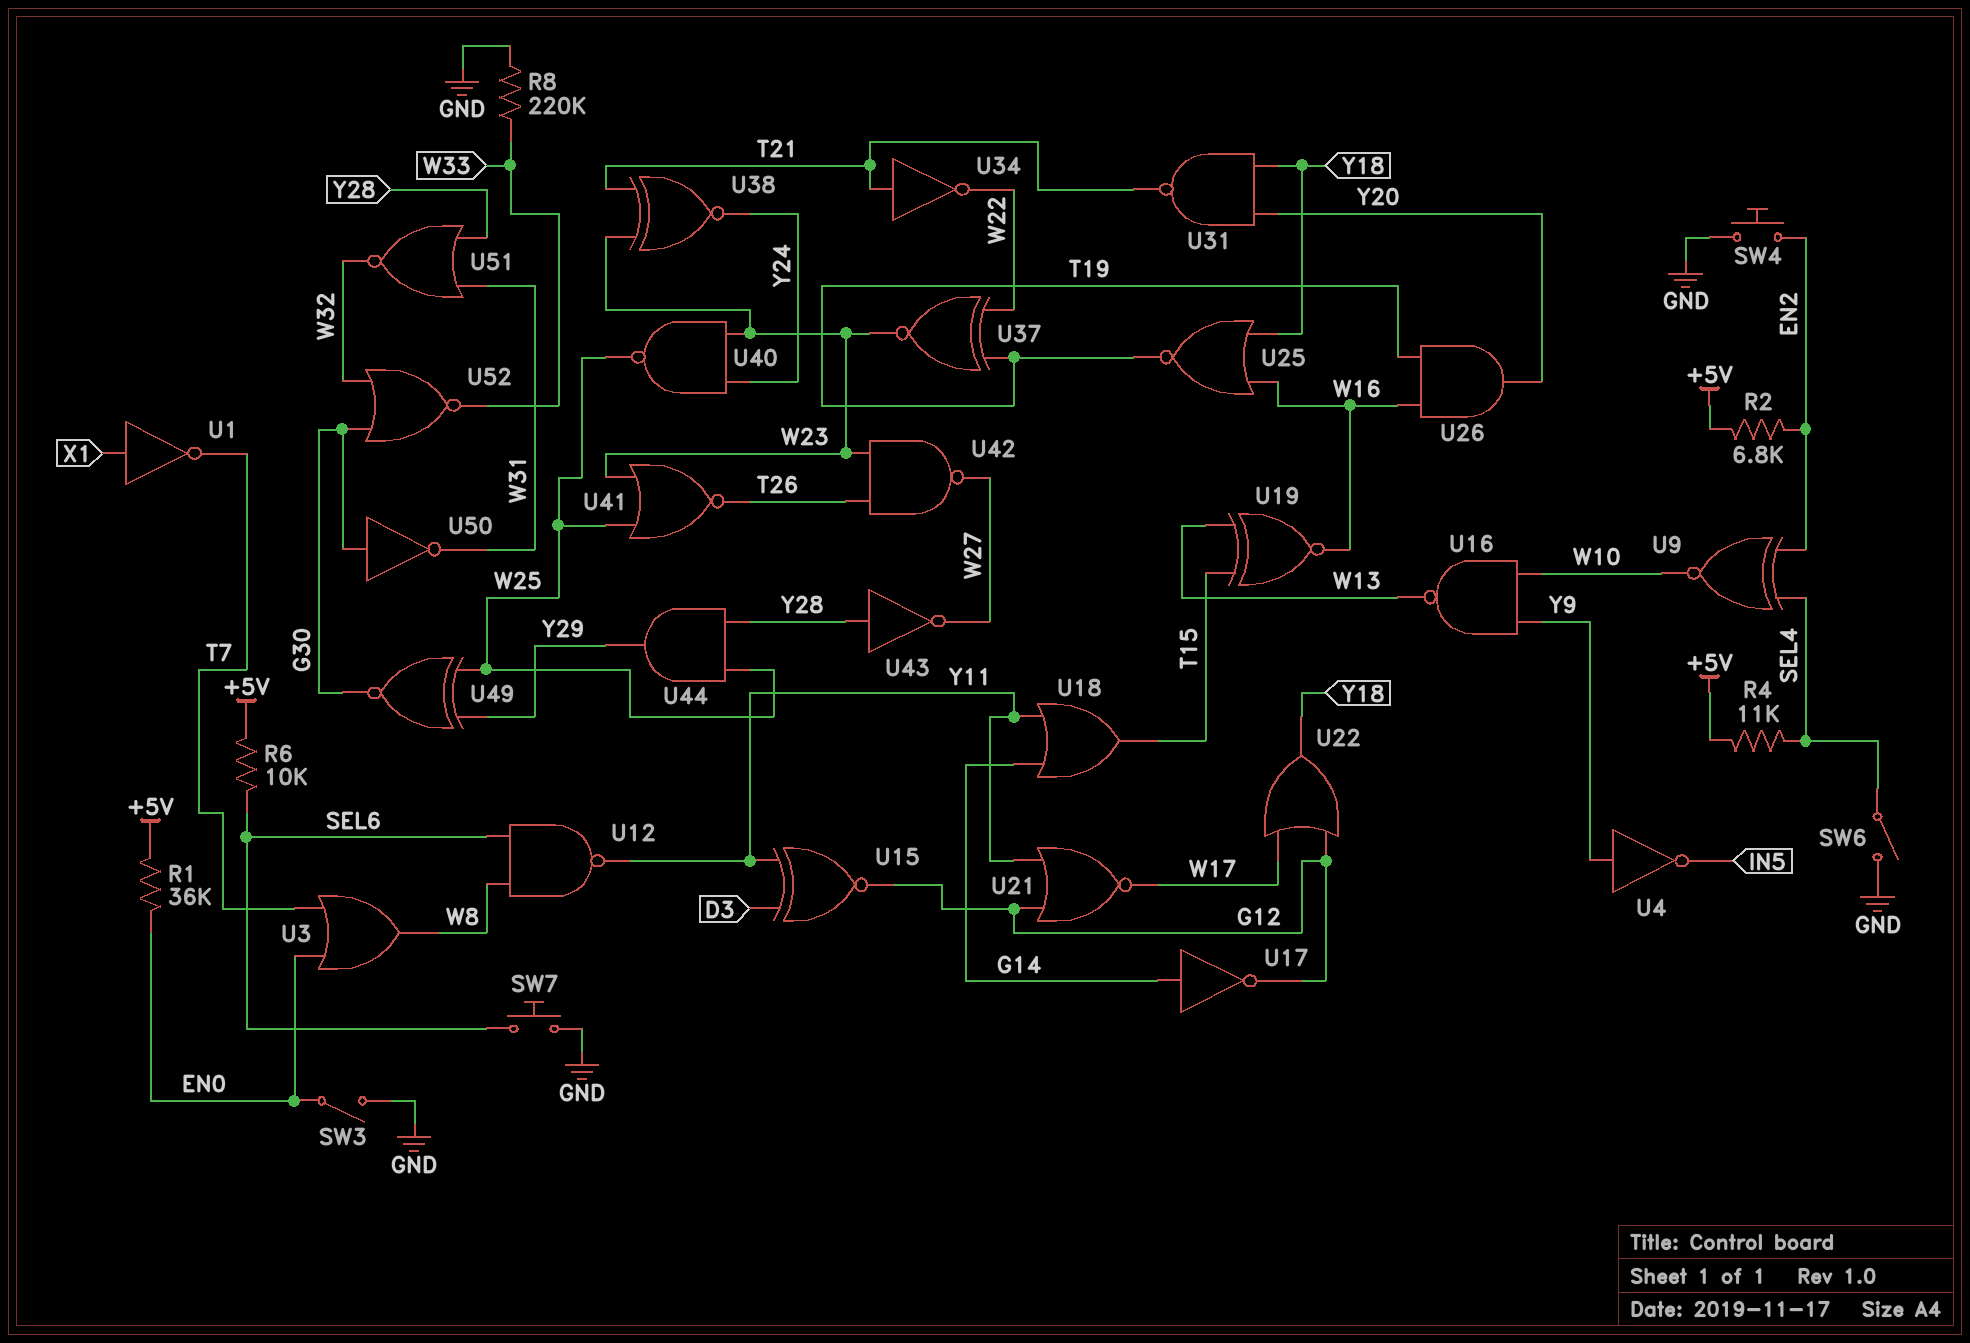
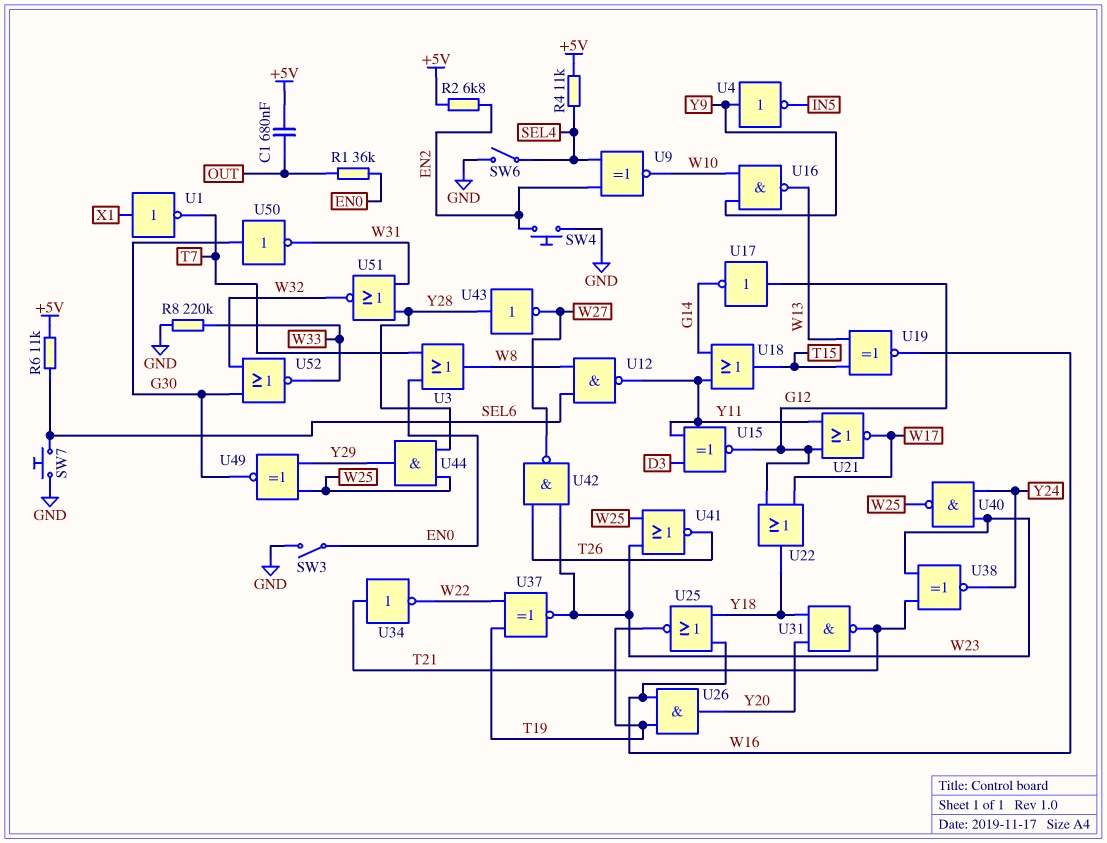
C1: none -> 680nF (+5V, OUT)
R1: 36k (+5V, EN0) -> 36k (EN0, OUT)
R6: 10k (+5V, SEL6) -> 11k (+5V, SEL6)
U17: NOT (in G14, out G12) -> NOT (in G12, out G14)

